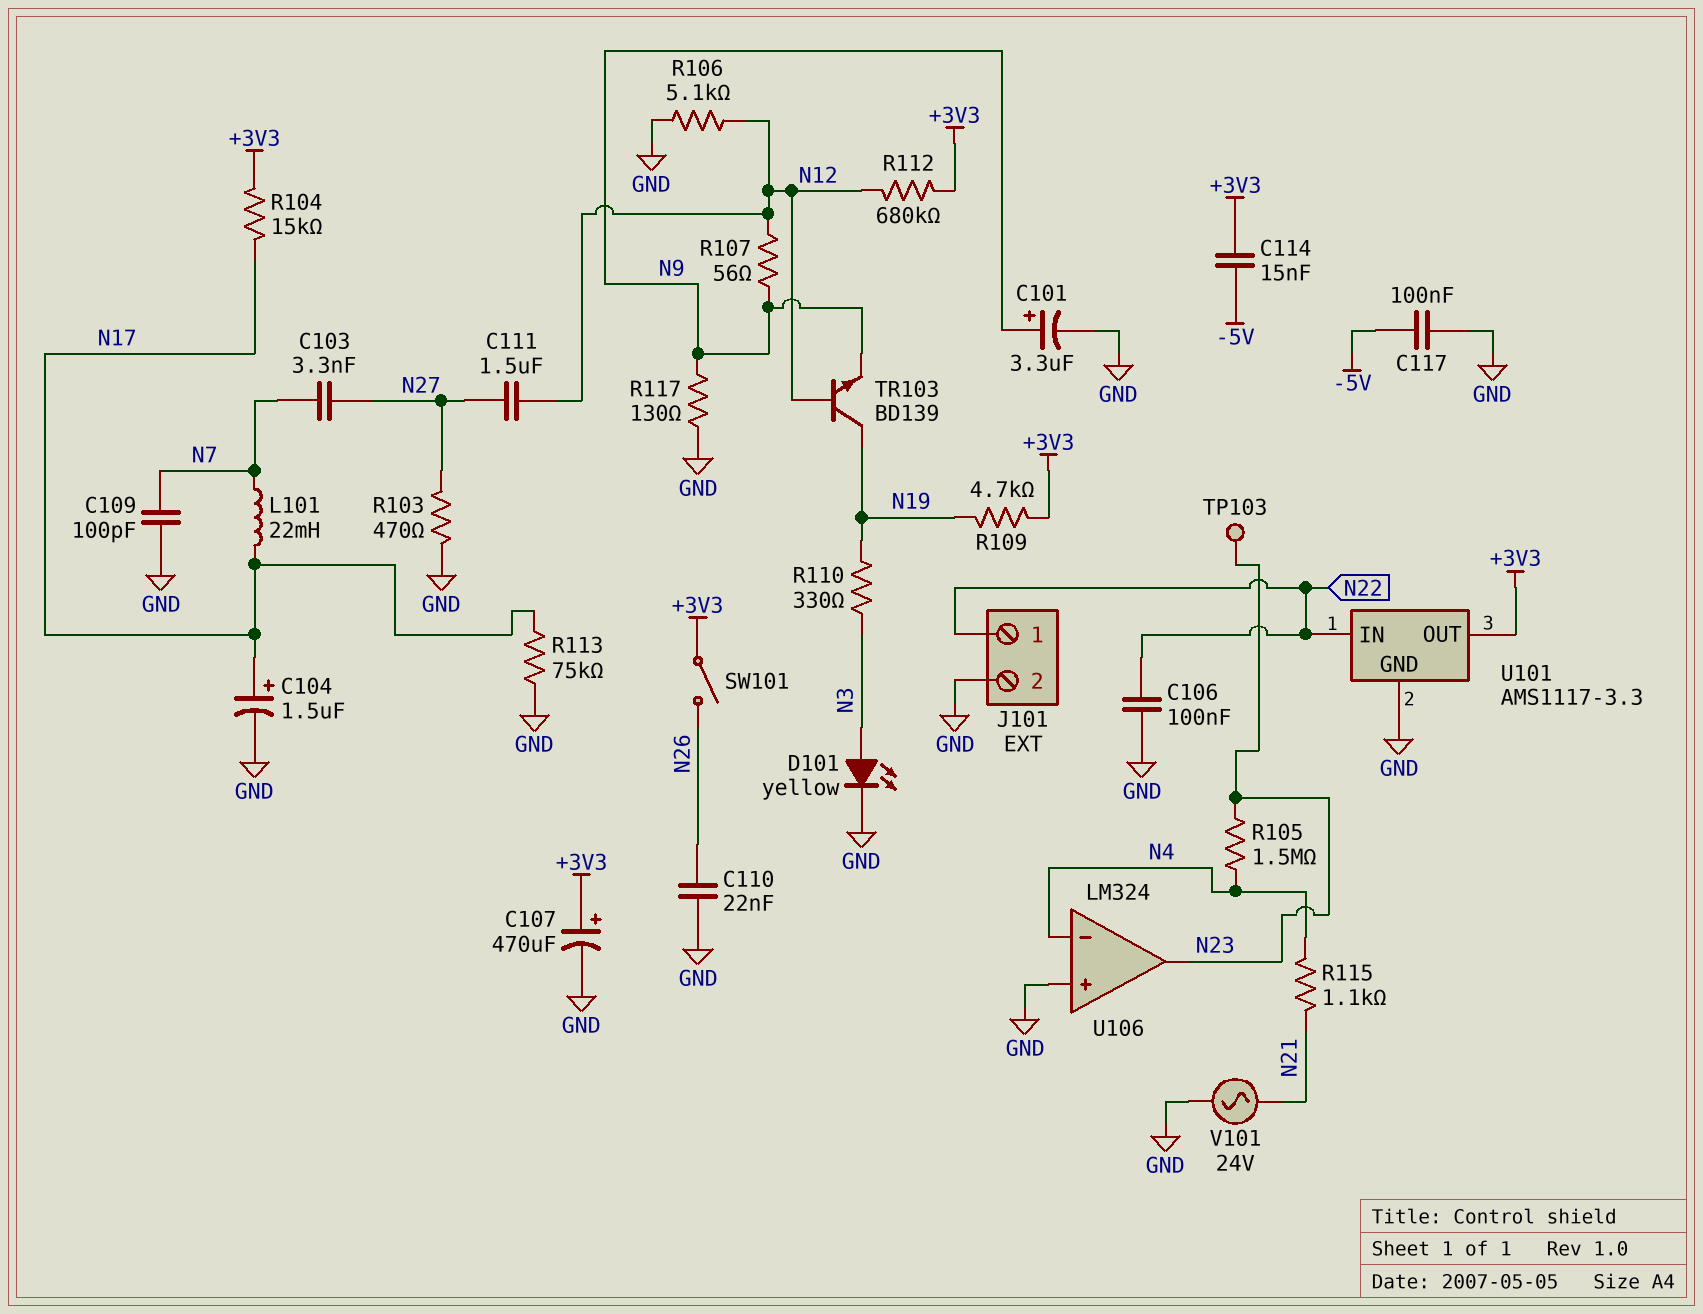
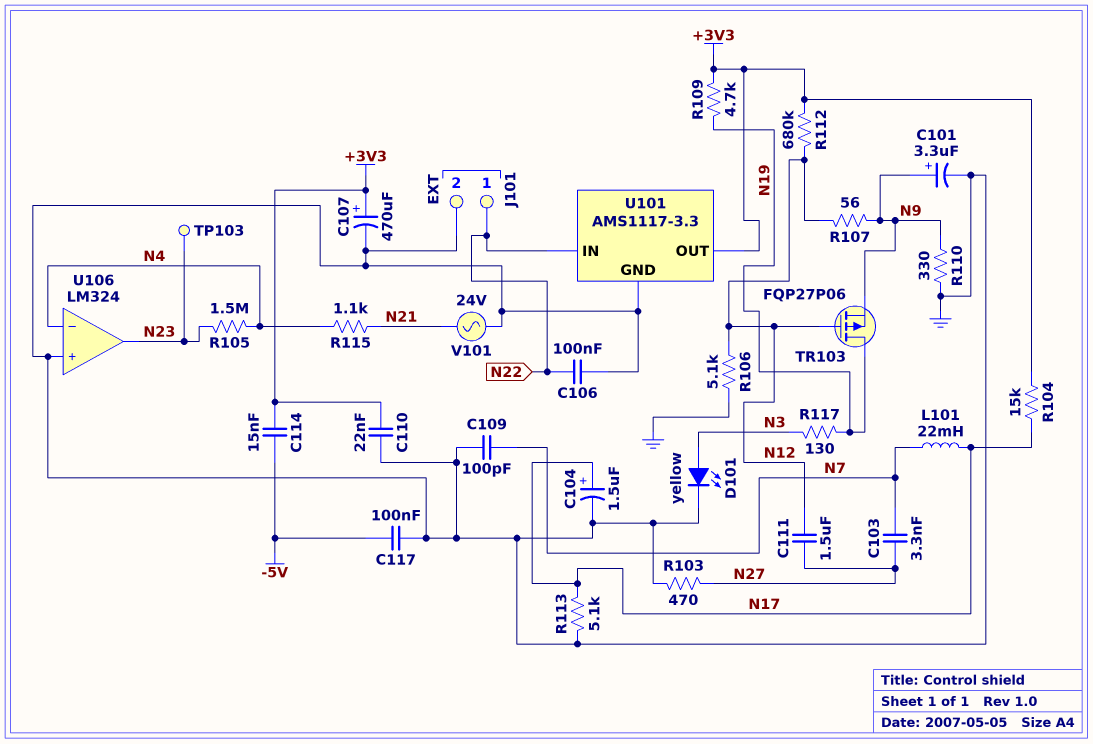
C110: 22nF (GND, N26) -> 22nF (+3V3, GND)
R110: 330 (N3, N19) -> 330 (GND, N9)
R113: 75k (GND, N17) -> 5.1k (GND, N17)
R117: 130 (GND, N9) -> 130 (N3, N19)
SW101: switch (+3V3, N26) -> none
TR103: NPN BD139 (B N12, C N19, E N9) -> PMOS FQP27P06 (G N12, D N19, S N9)

